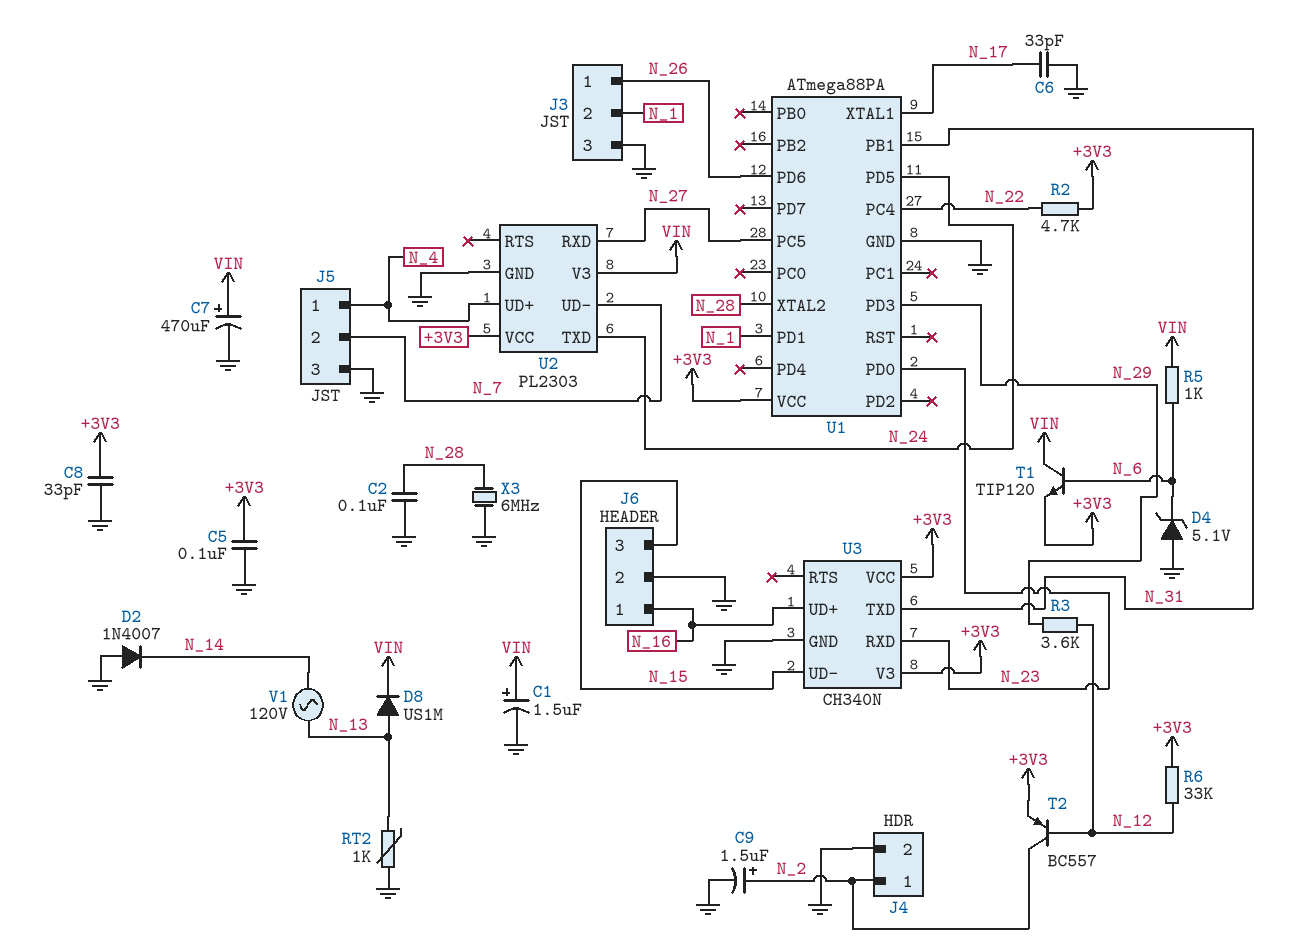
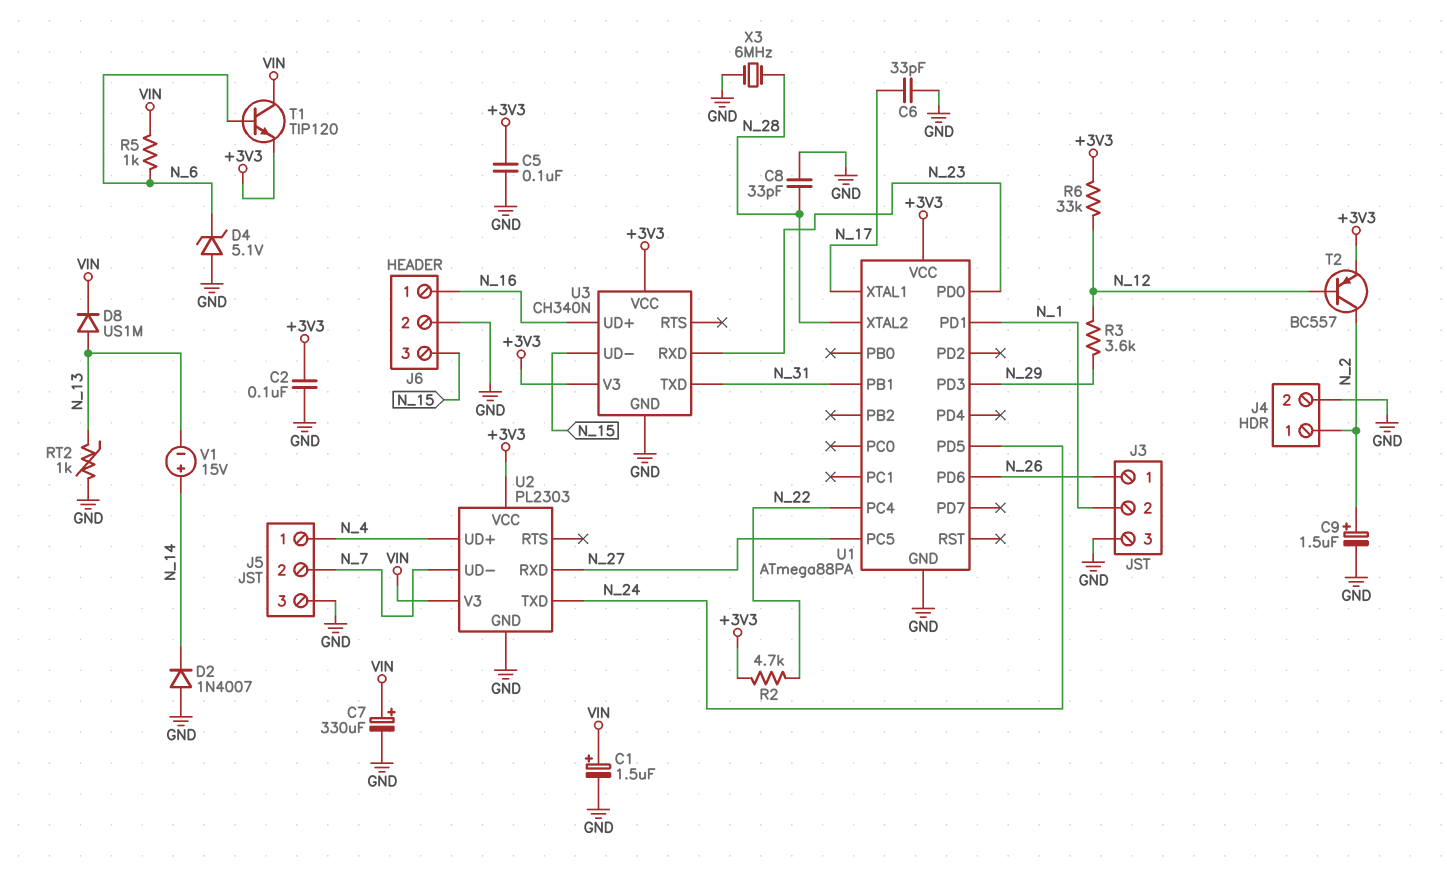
C2: 100nF (GND, N_28) -> 100nF (+3V3, GND)
C7: 470uF (plus VIN, minus GND) -> 330uF (plus VIN, minus GND)
C8: 33pF (+3V3, GND) -> 33pF (GND, N_28)
V1: AC 120V (N_13, N_14) -> 15V (plus N_14, minus N_13)

